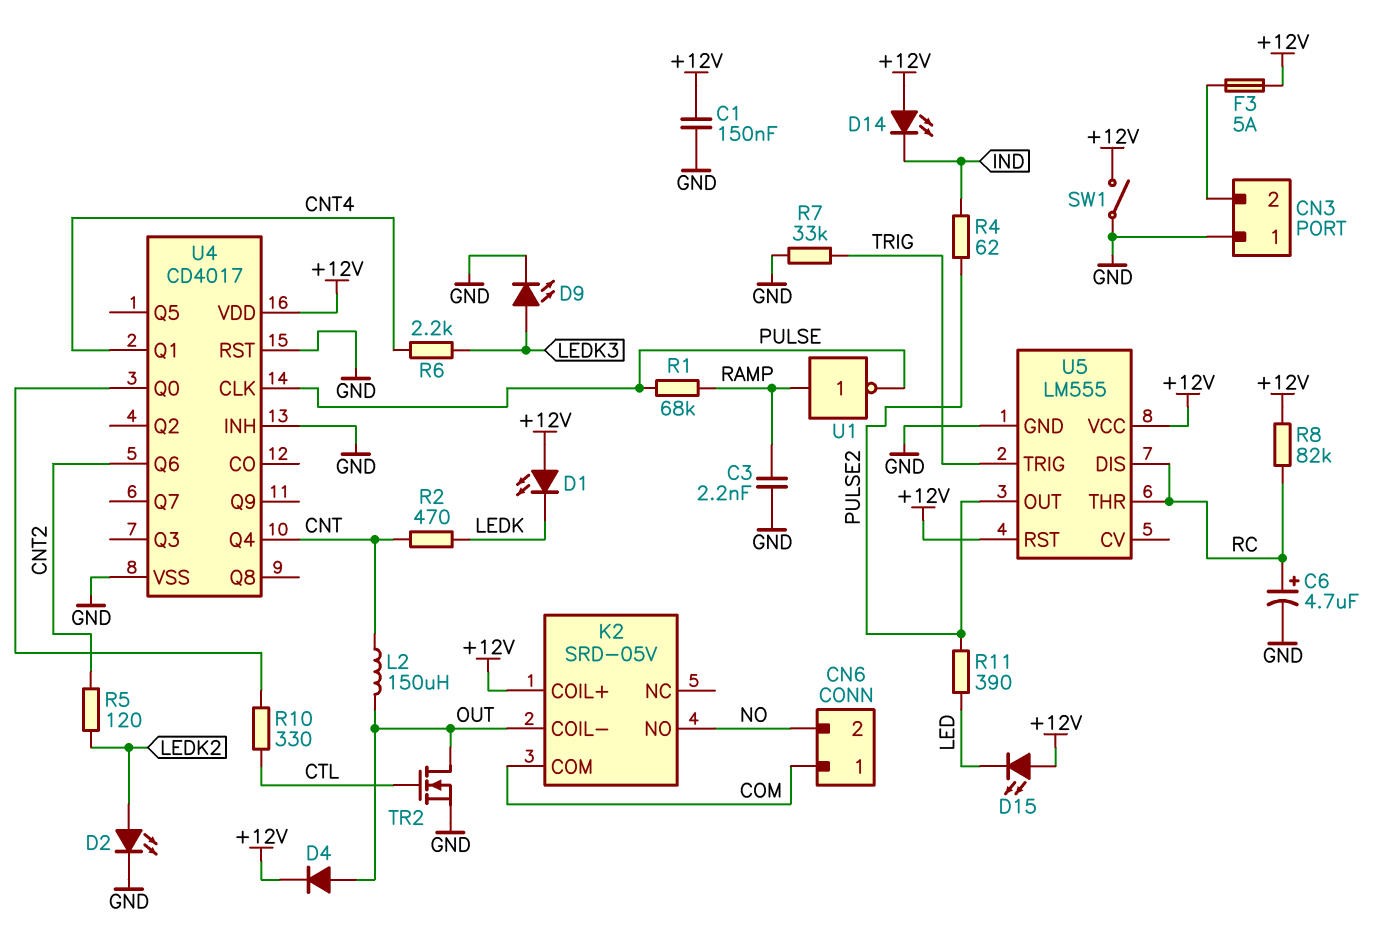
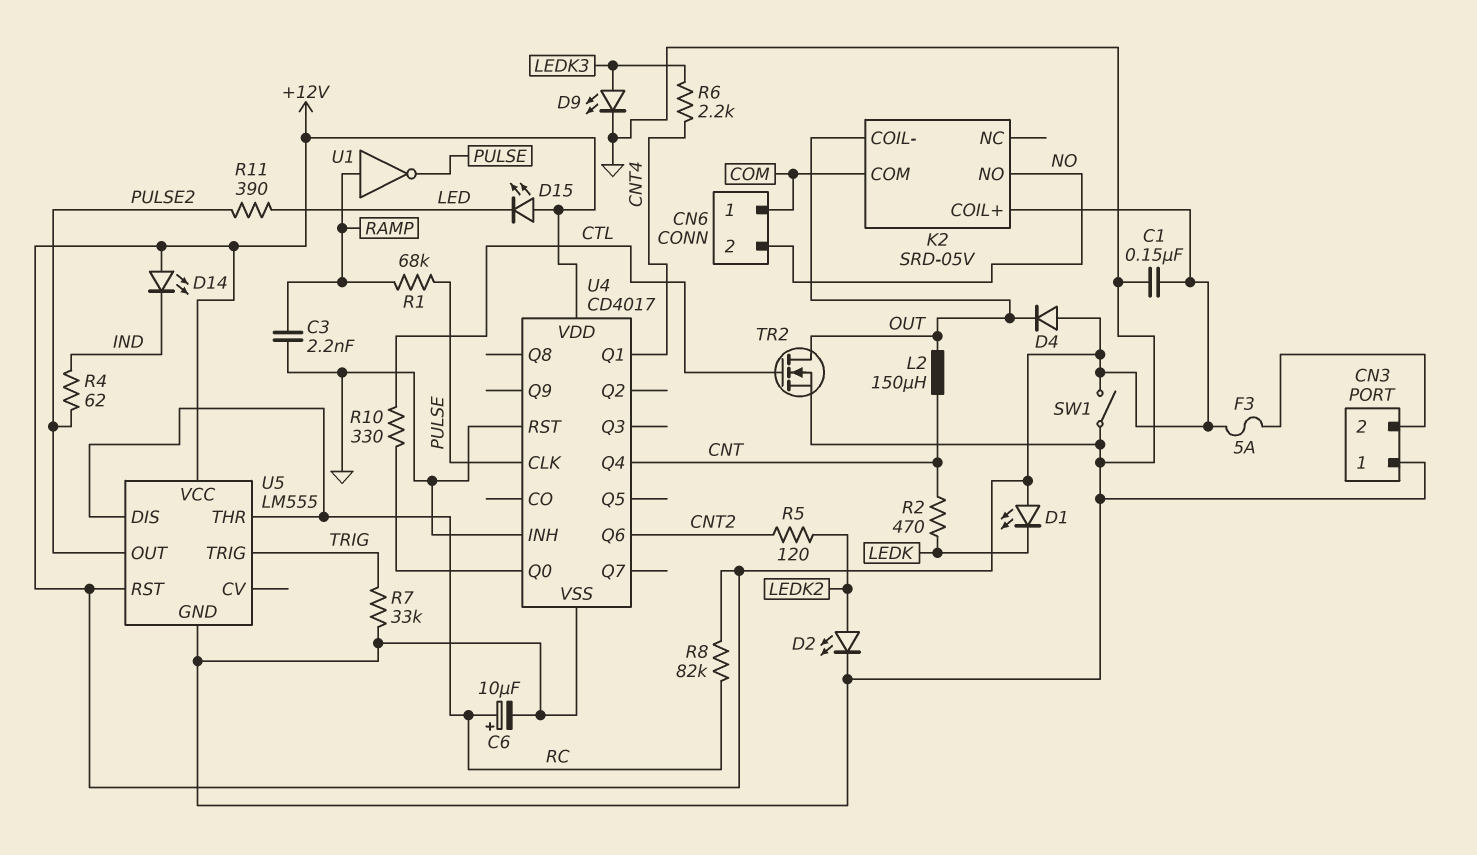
C6: 4.7uF (plus RC, minus GND) -> 10uF (plus RC, minus GND)
D4: diode (A OUT, K +12V) -> diode (A +12V, K OUT)

